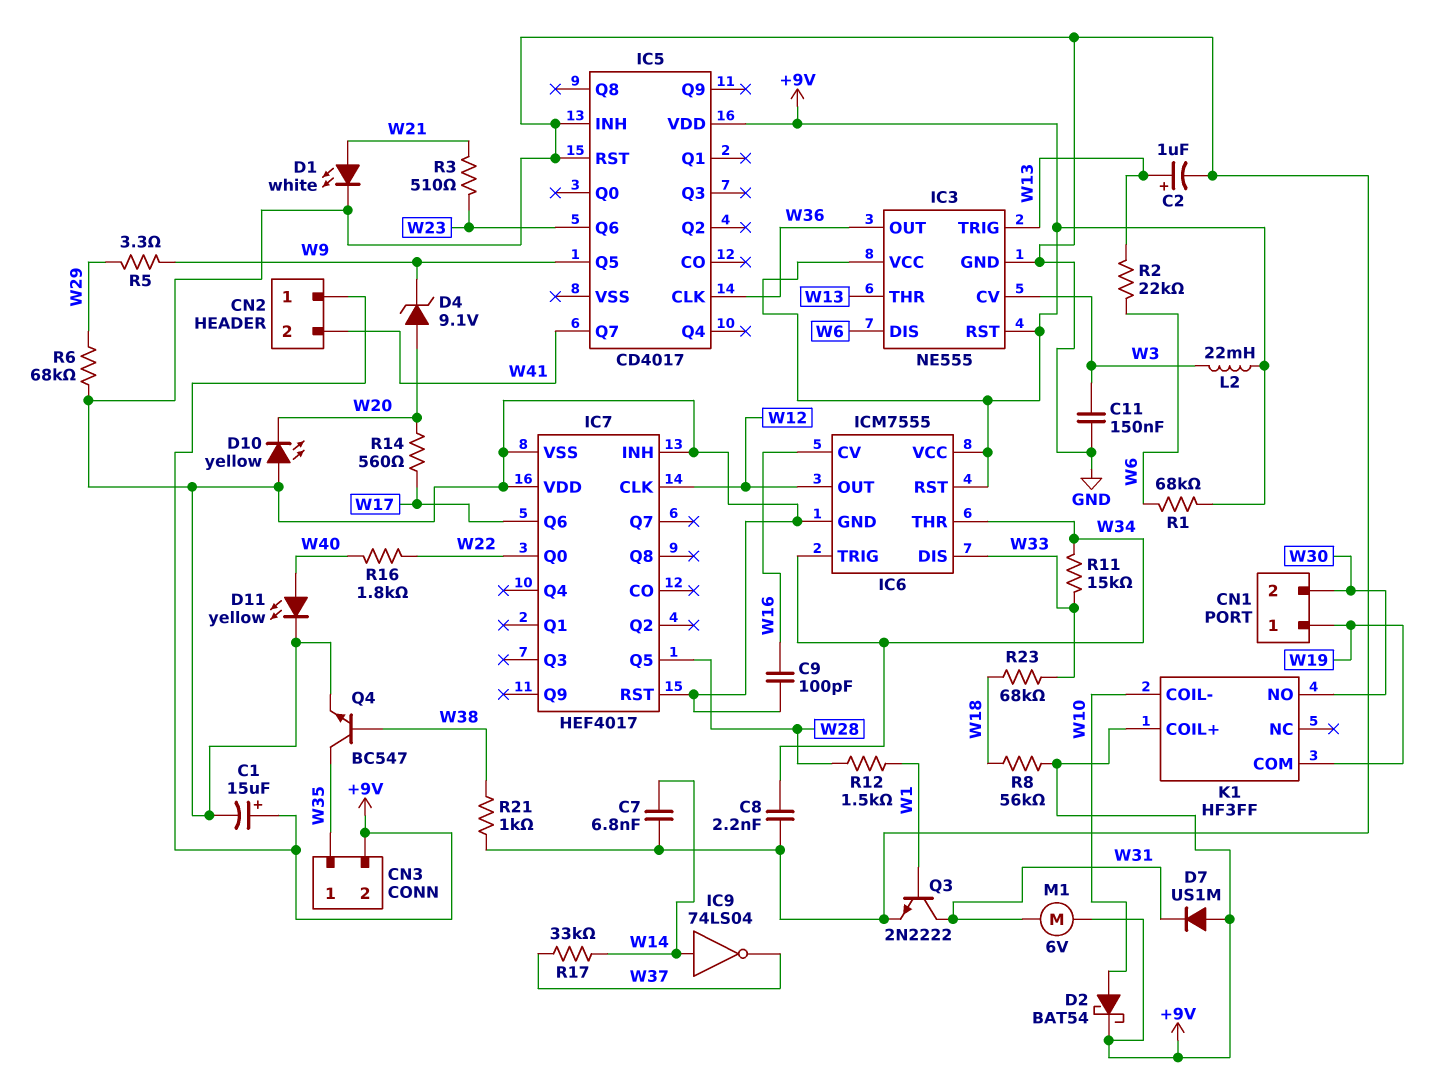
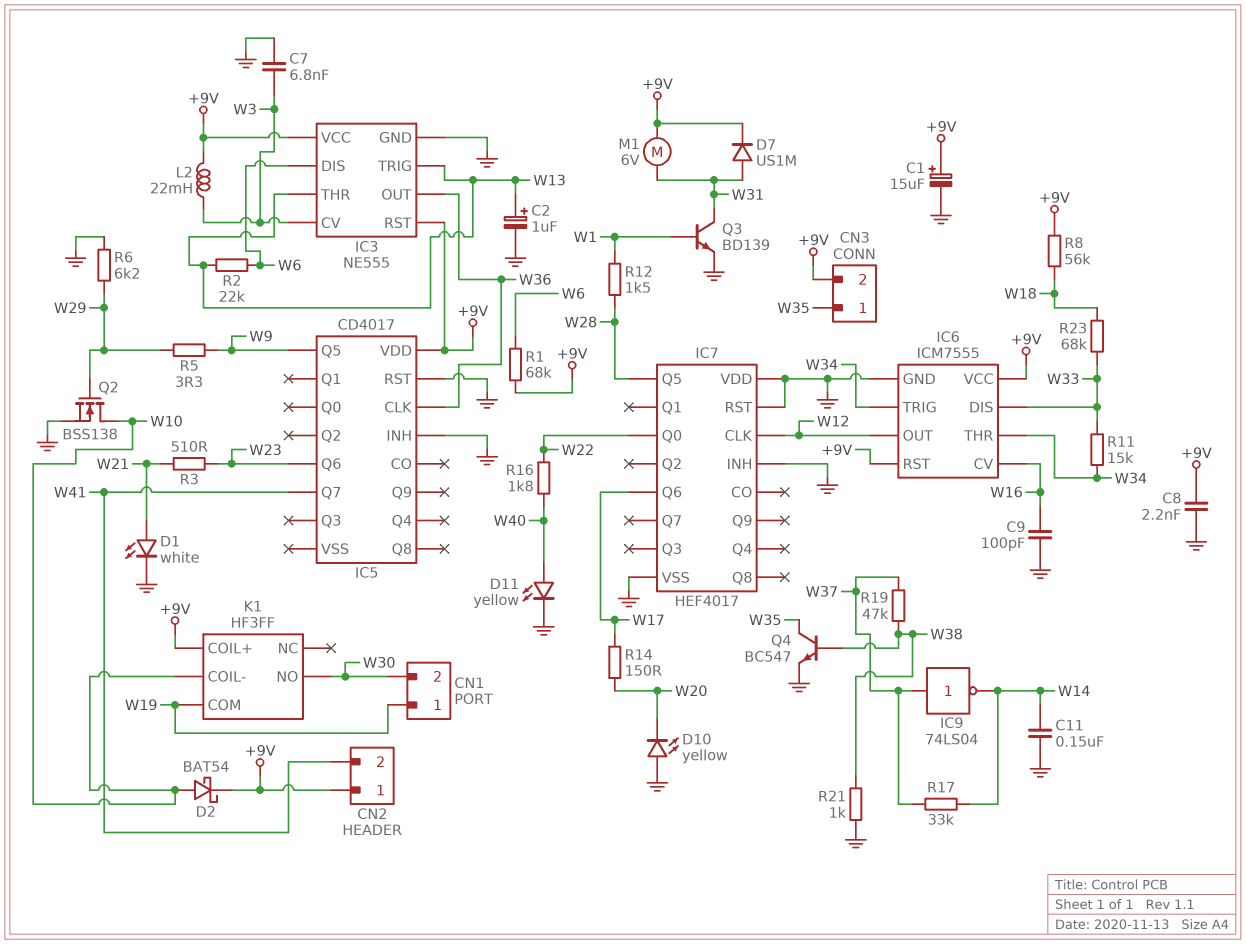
C7: 6.8nF (GND, W14) -> 6.8nF (GND, W3)
C8: 2.2nF (GND, W34) -> 2.2nF (+9V, GND)
C11: 150nF (GND, W3) -> 150nF (GND, W14)
D4: zener 9.1V (A W20, K W9) -> none
D7: diode US1M (A +9V, K W31) -> diode US1M (A W31, K +9V)
IC9: NOT 74LS04 (in W14, out W37) -> NOT 74LS04 (in W37, out W14)
Q2: none -> NMOS BSS138 (G W29, D W10, S GND)
Q3: NPN 2N2222 (B W1, C W31, E GND) -> NPN BD139 (B W1, C W31, E GND)
R6: 68k (GND, W29) -> 6.2k (GND, W29)
R14: 560 (W17, W20) -> 150 (W17, W20)
R19: none -> 47k (W37, W38)

